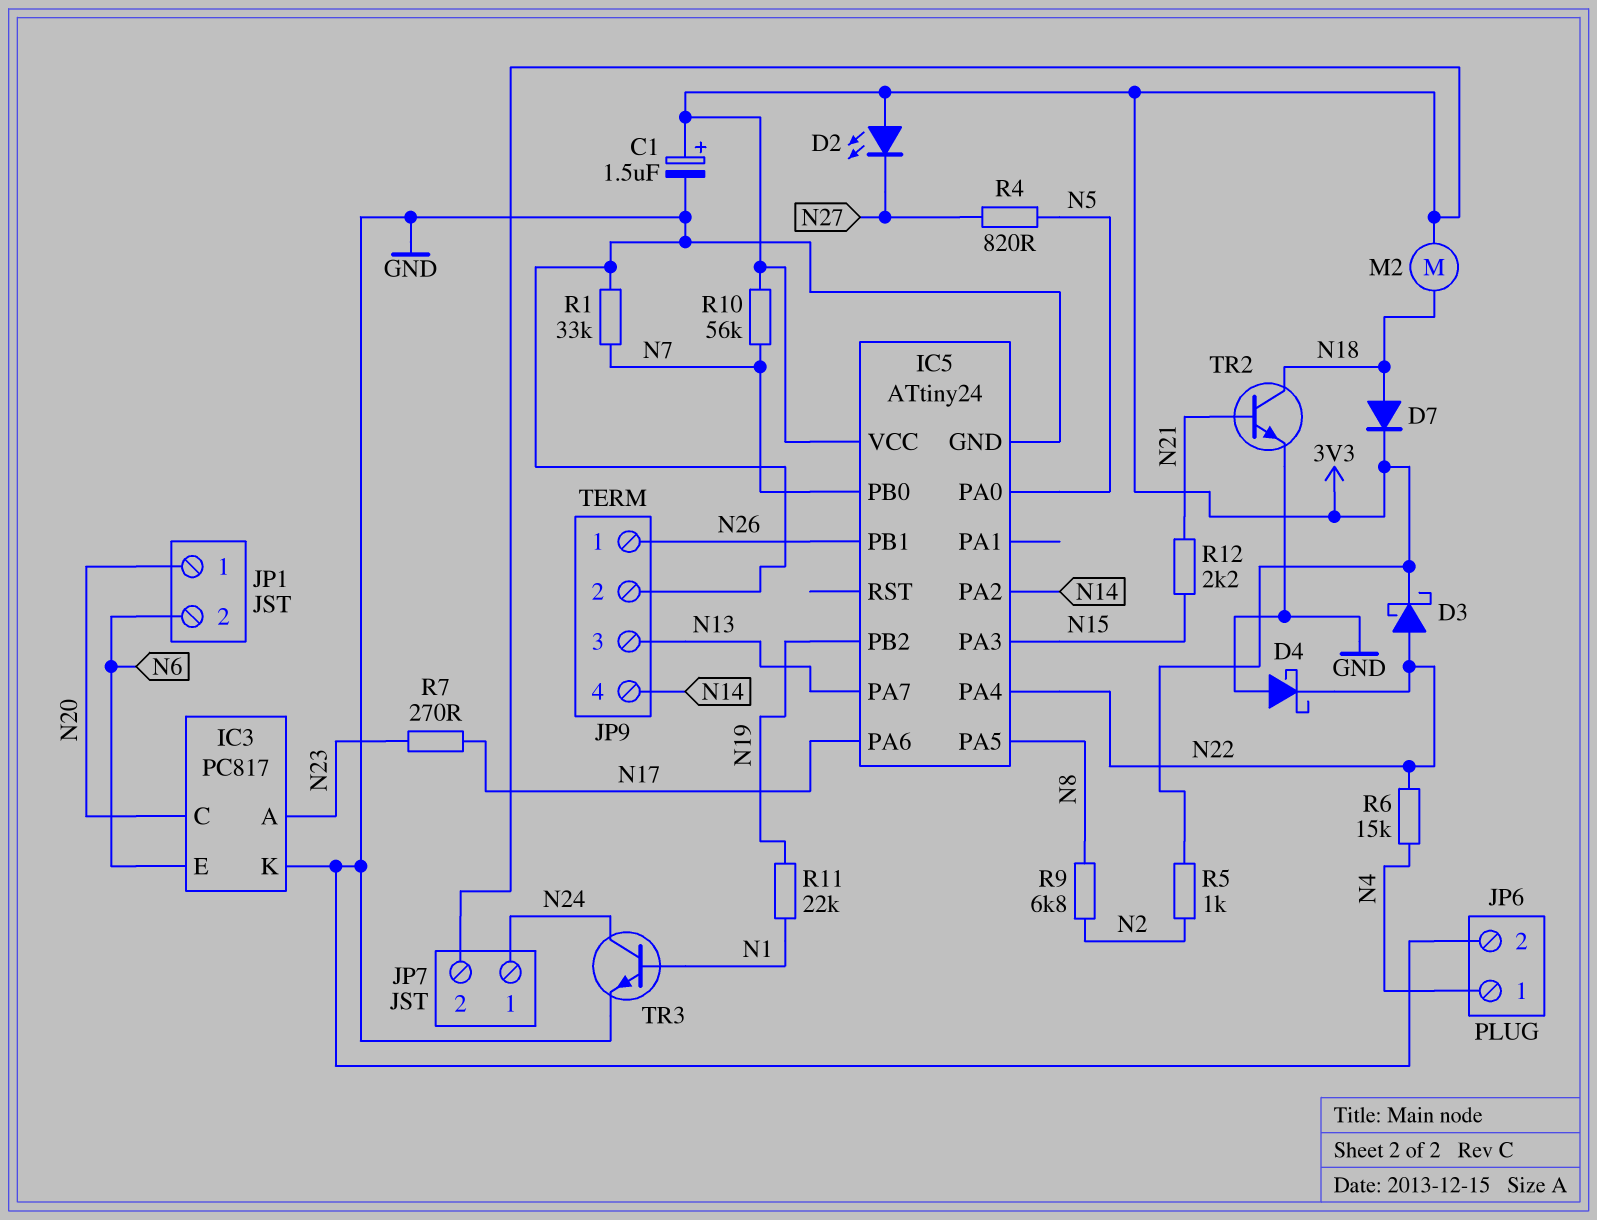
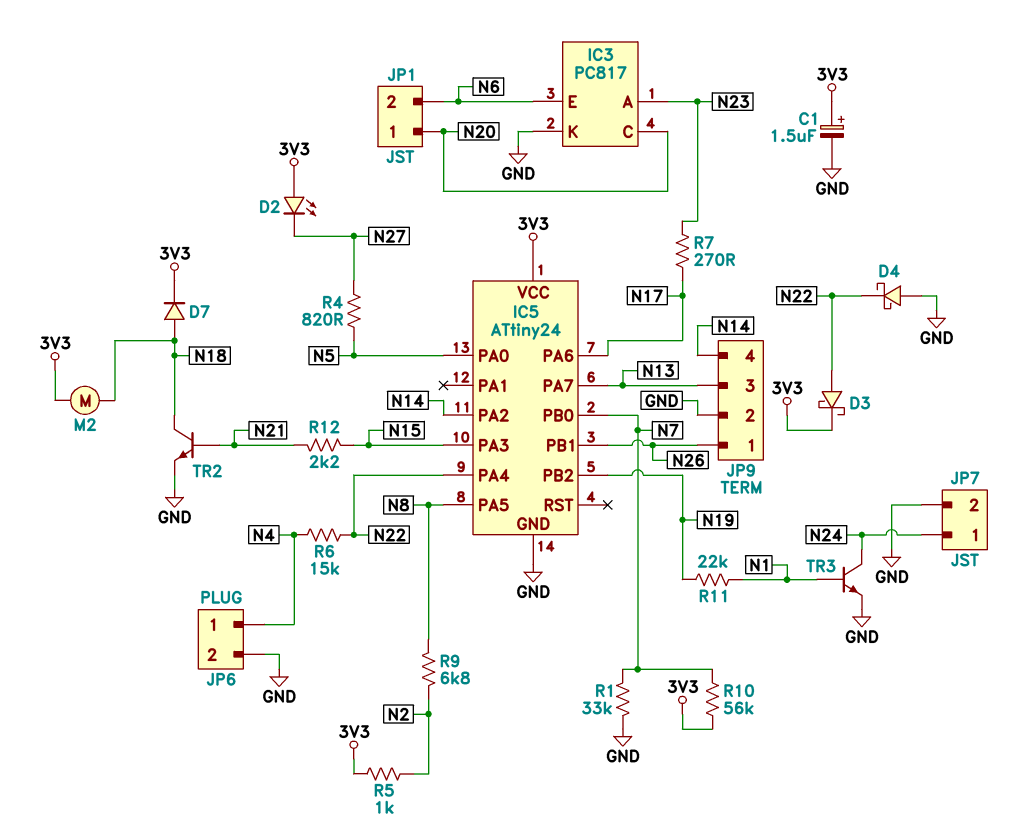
JP7 pin 2: 3V3 -> GND

